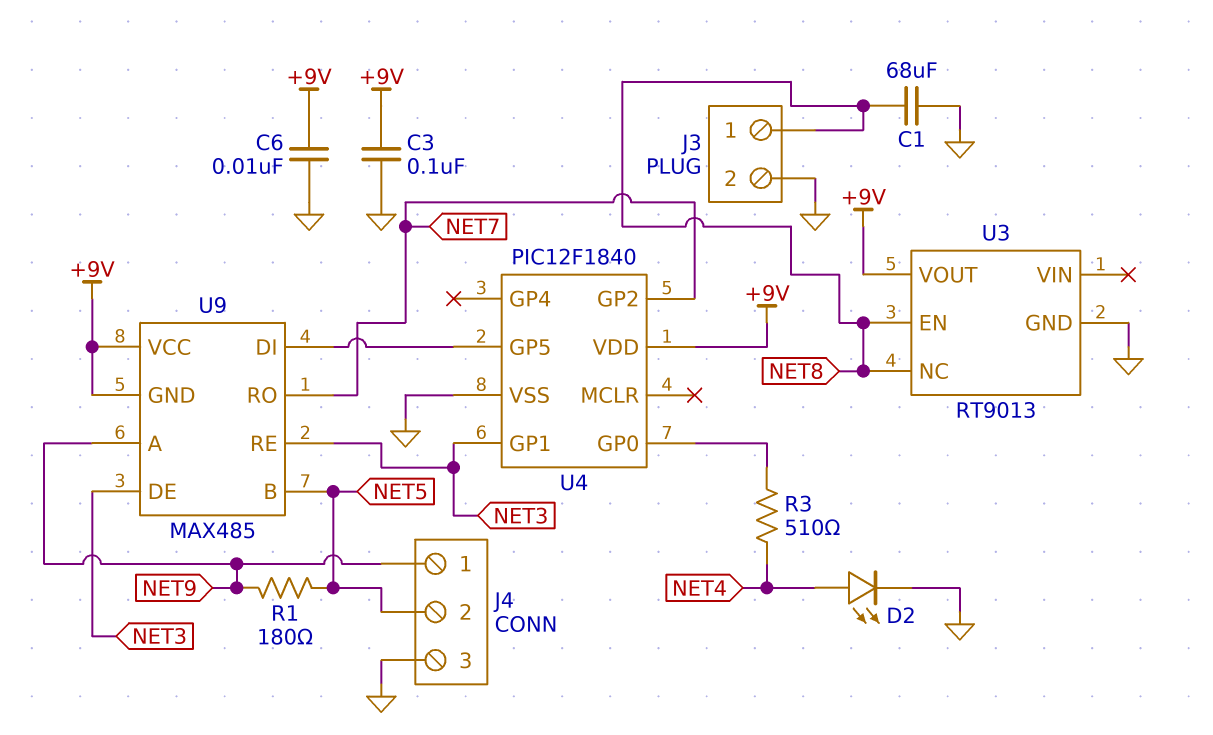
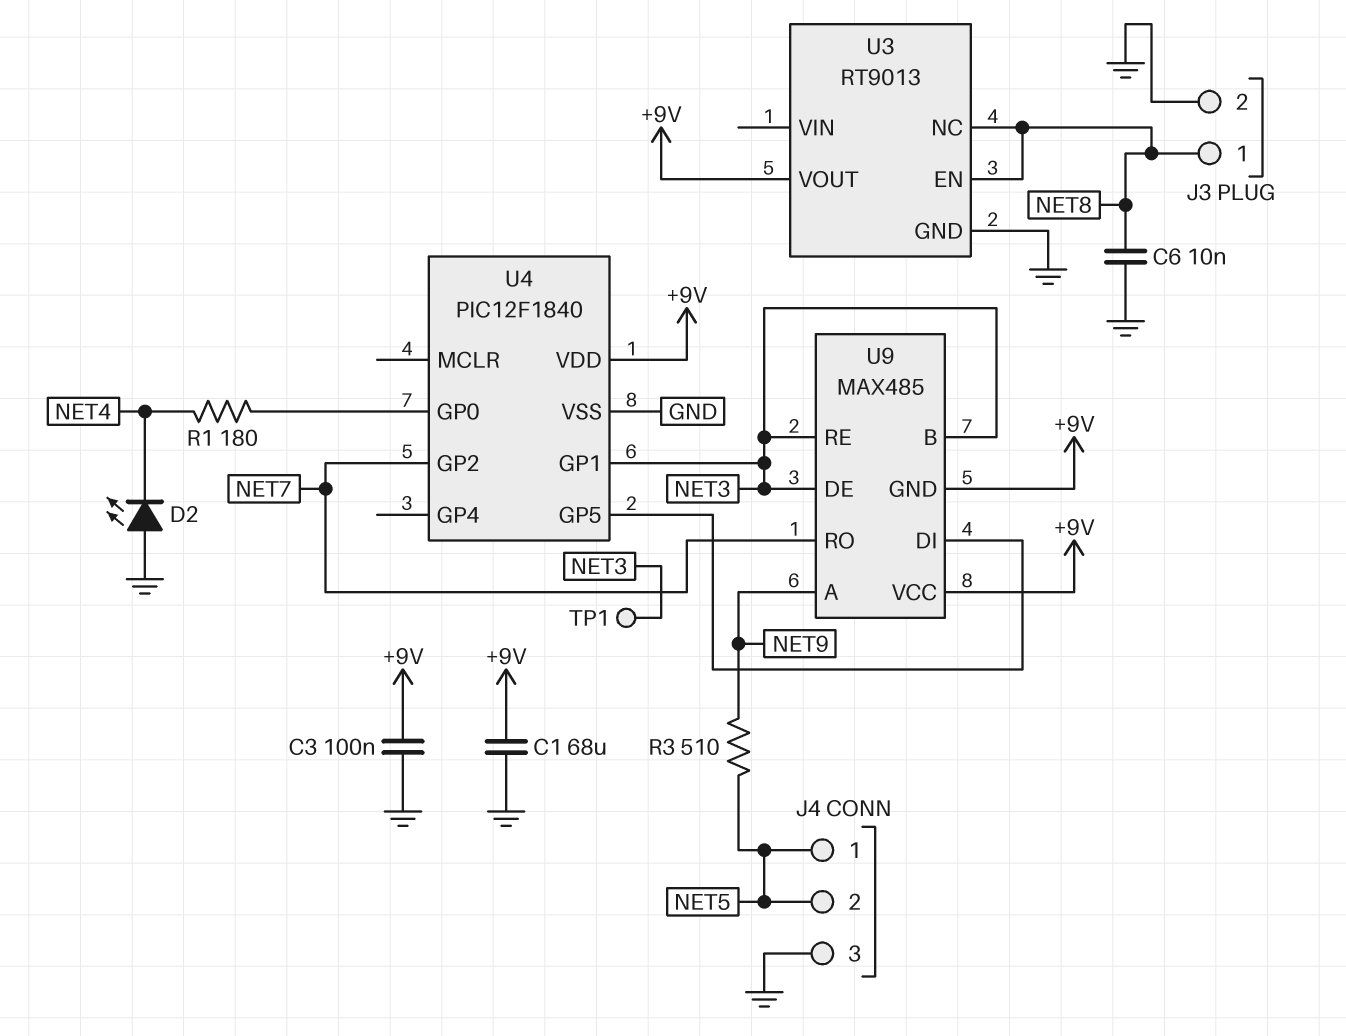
C1: 68uF (GND, NET8) -> 68uF (+9V, GND)
C6: 10nF (+9V, GND) -> 10nF (GND, NET8)
D2: LED (A NET4, K GND) -> LED (A GND, K NET4)
J4 pin 1: NET9 -> NET5
R1: 180 (NET5, NET9) -> 180 (NET4, U4/GP0)
R3: 510 (NET4, U4/GP0) -> 510 (NET5, NET9)
TP1: none -> test point (NET3)
U9 pin B: NET5 -> NET3

